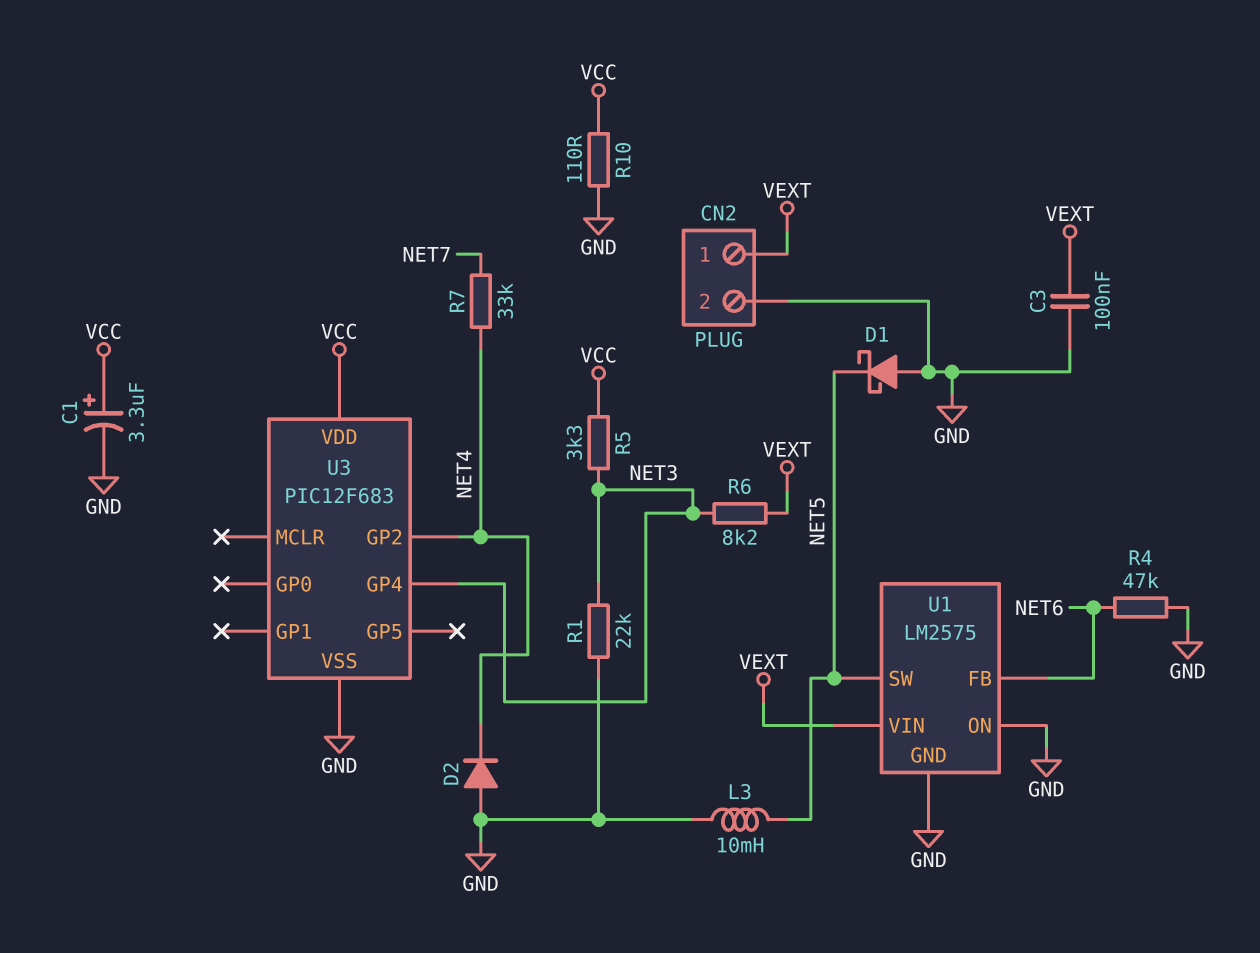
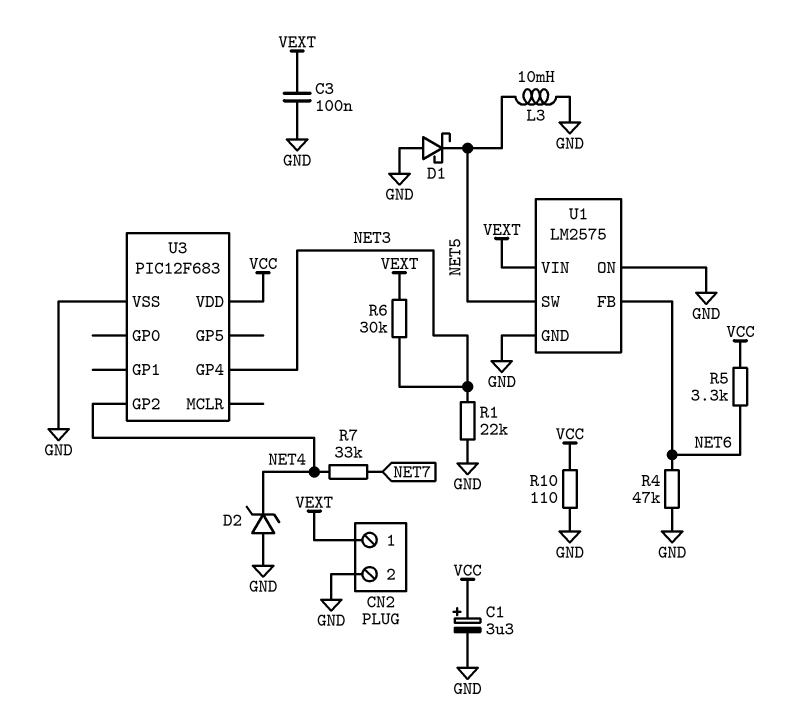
D2: diode (A GND, K NET4) -> zener (A GND, K NET4)
R5: 3.3k (NET3, VCC) -> 3.3k (NET6, VCC)
R6: 8.2k (NET3, VEXT) -> 30k (NET3, VEXT)

